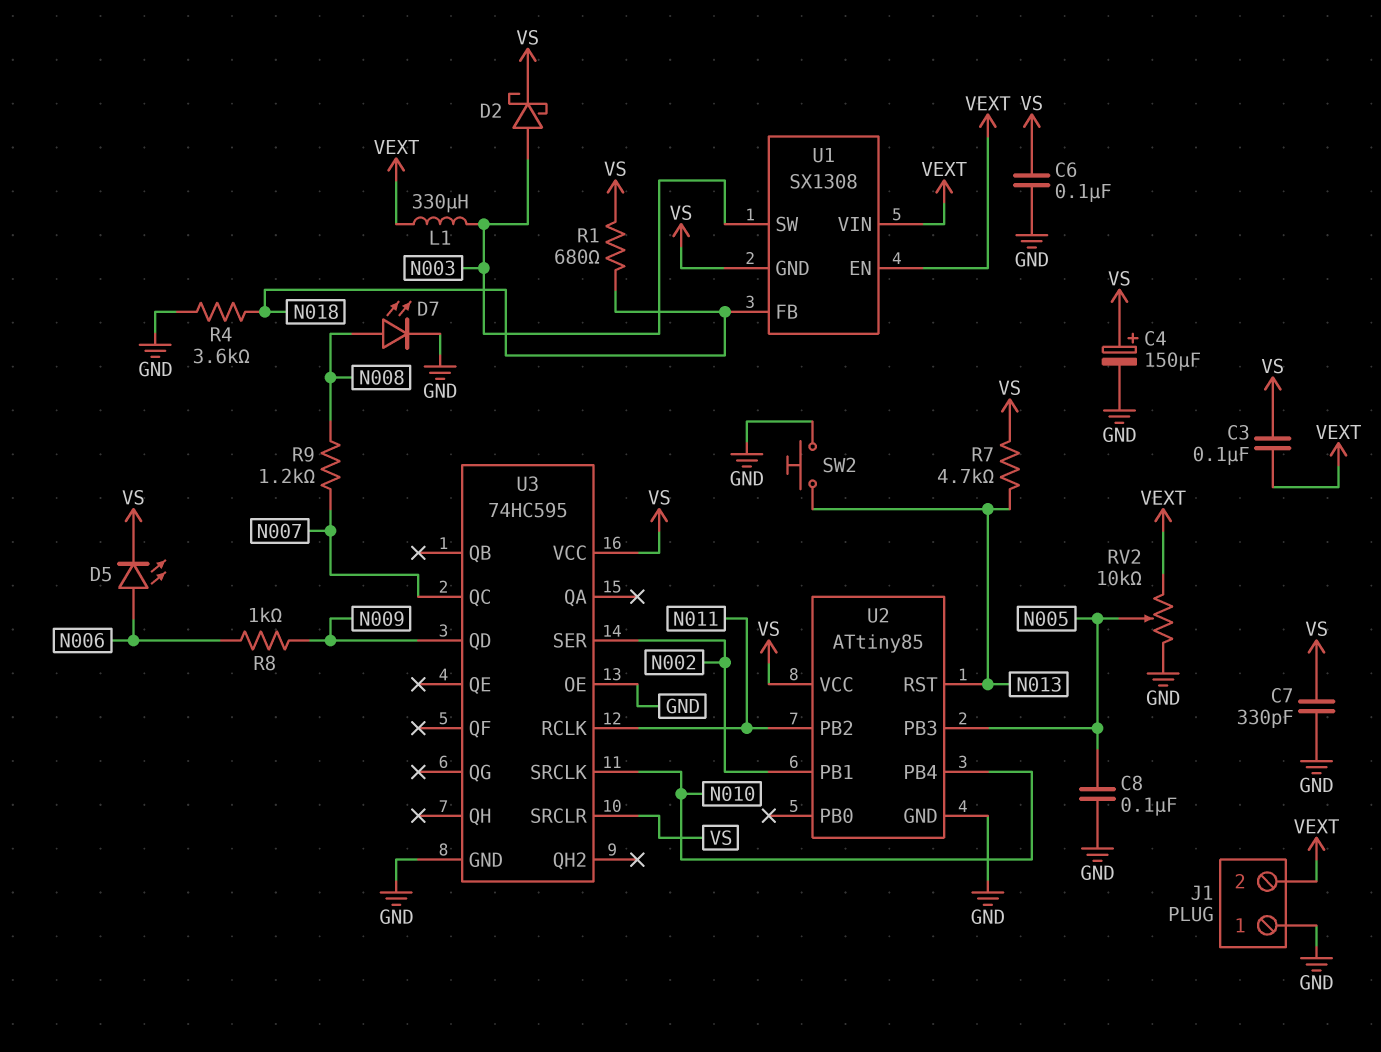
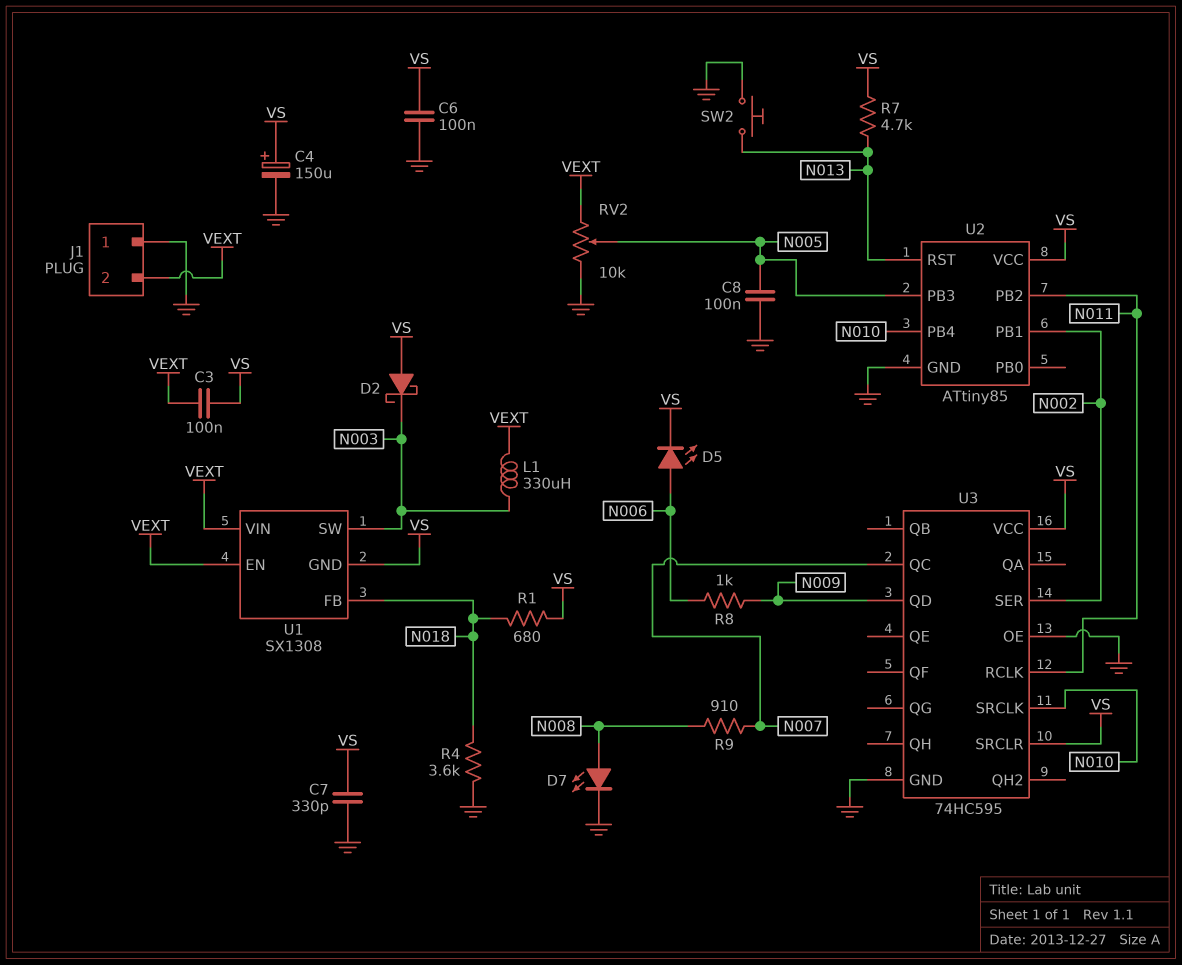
D2: schottky (A N003, K VS) -> schottky (A VS, K N003)
R9: 1.2k (N007, N008) -> 910 (N007, N008)

